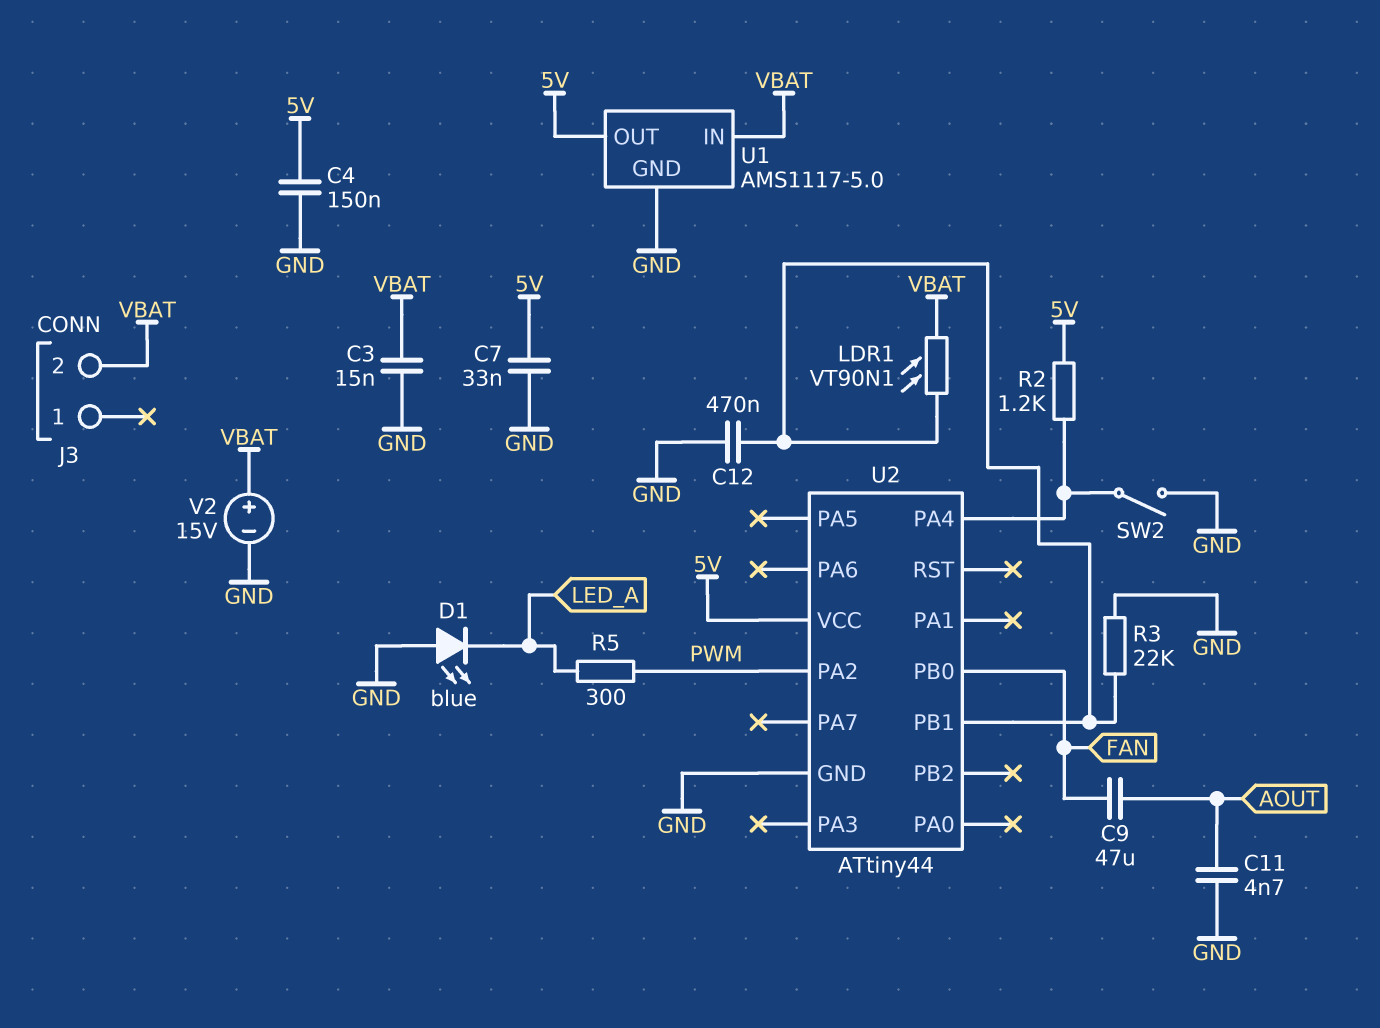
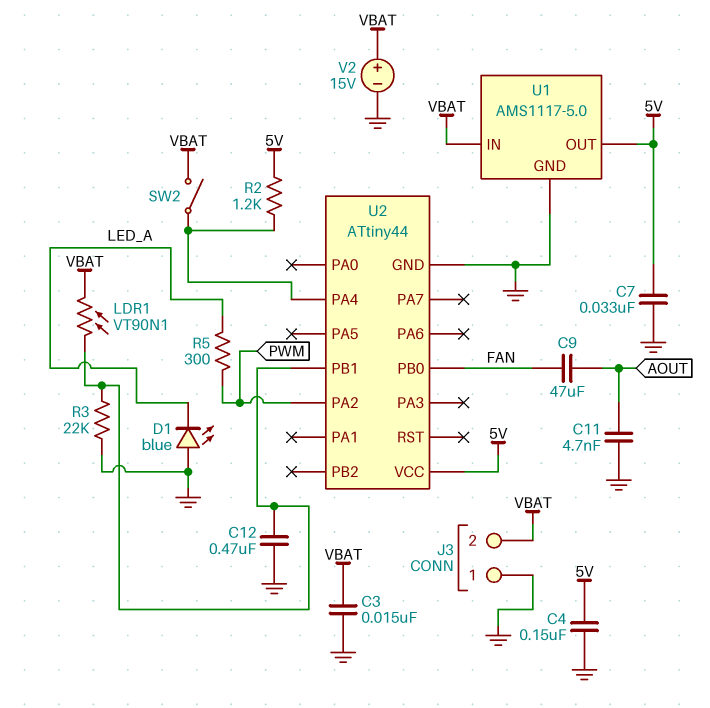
J3 pin 1: none -> GND
SW2: switch (GND, U2/PA4) -> switch (U2/PA4, VBAT)

